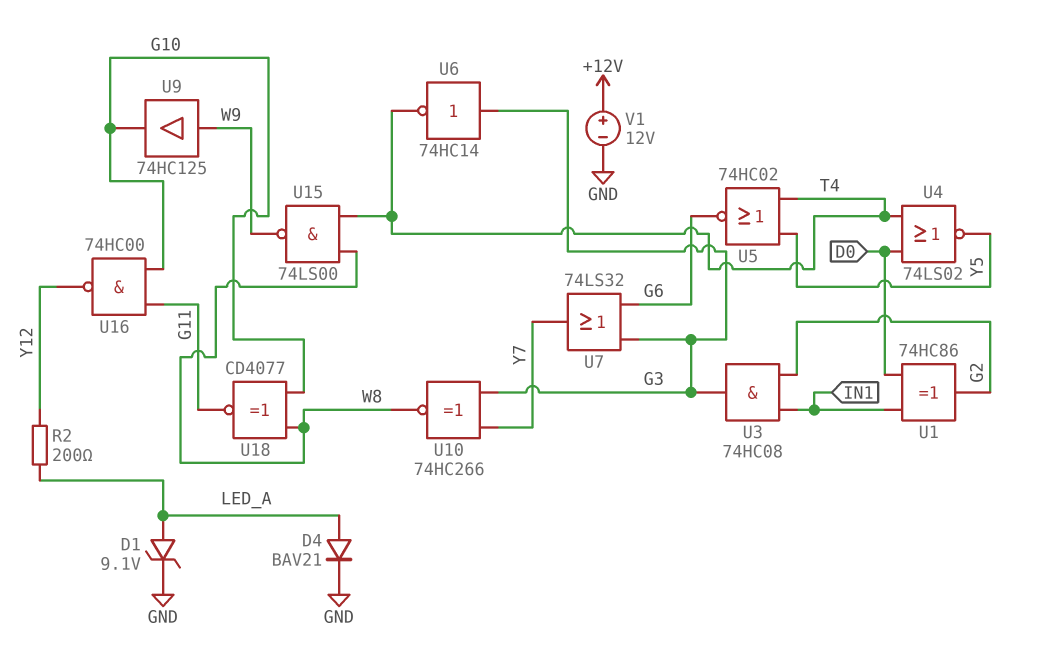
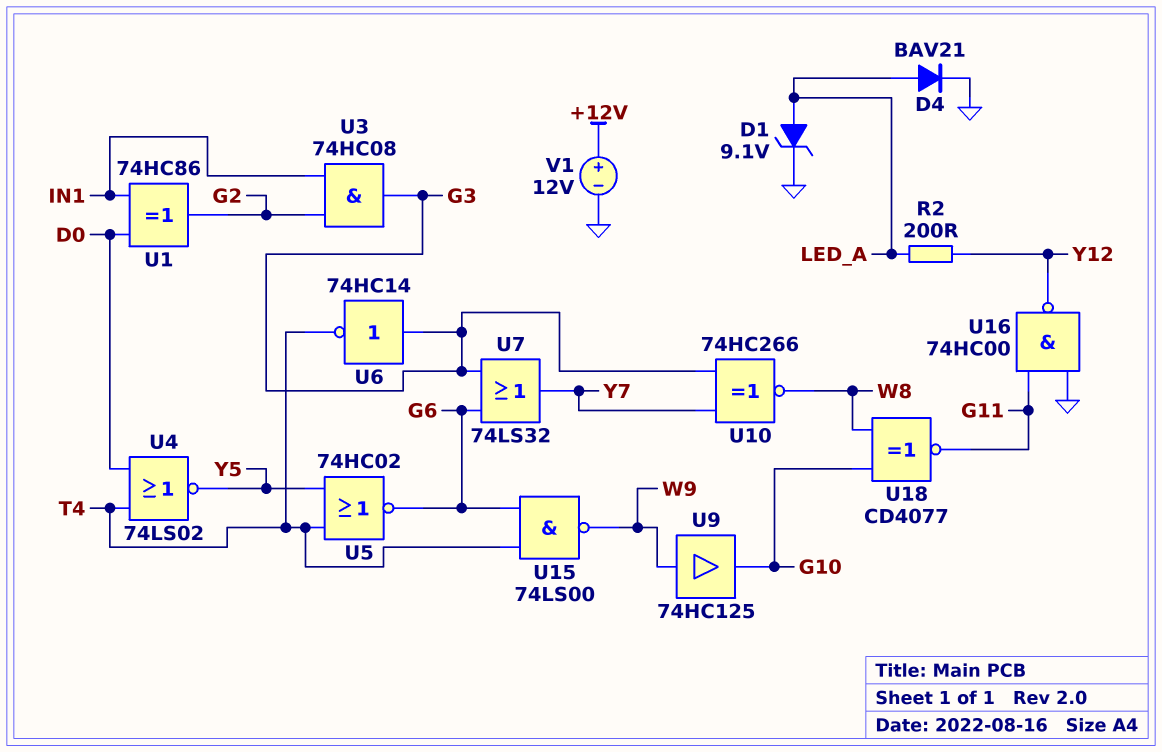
U15: NAND 74LS00 (in T4, in W8, out W9) -> NAND 74LS00 (in G6, in T4, out W9)
U16: NAND 74HC00 (in G10, in G11, out Y12) -> NAND 74HC00 (in G11, in GND, out Y12)

